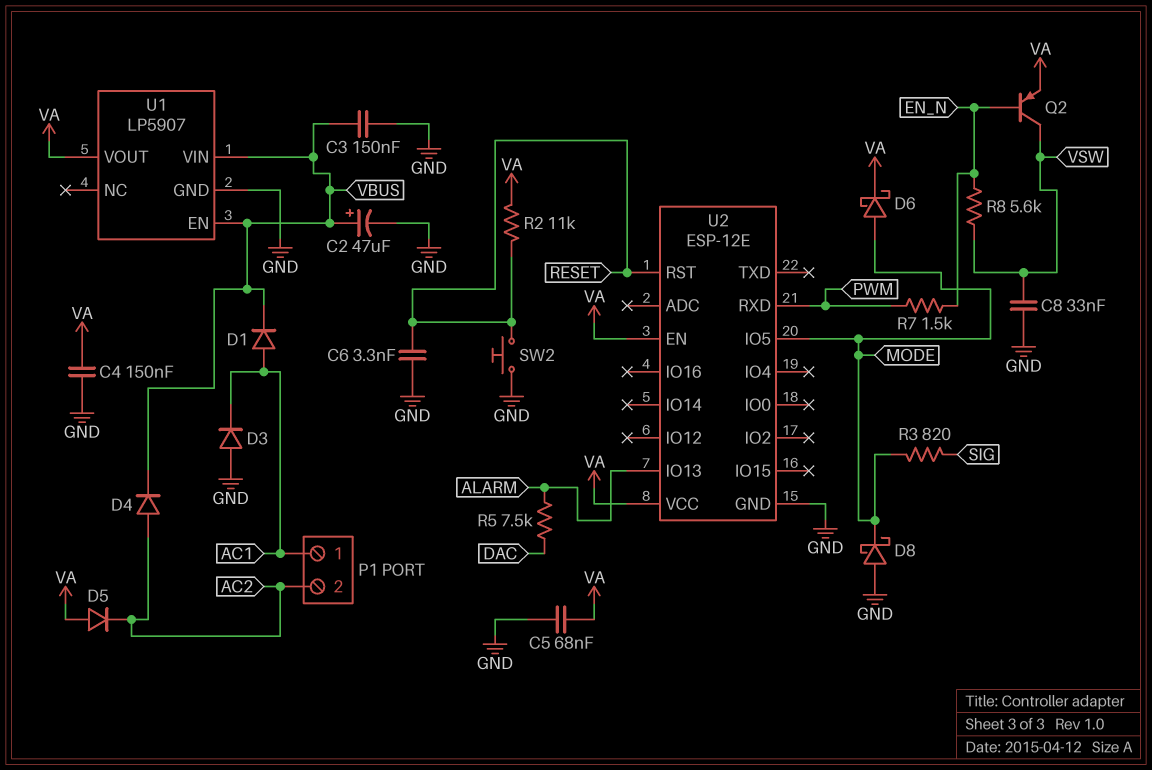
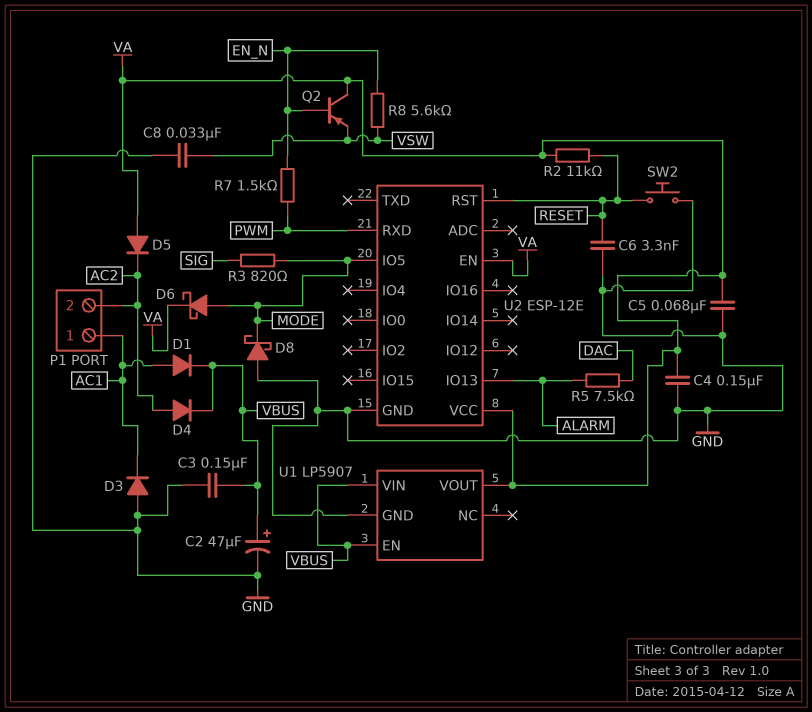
Q2: PNP (B EN_N, C VSW, E VA) -> PNP (B EN_N, C VA, E VSW)

